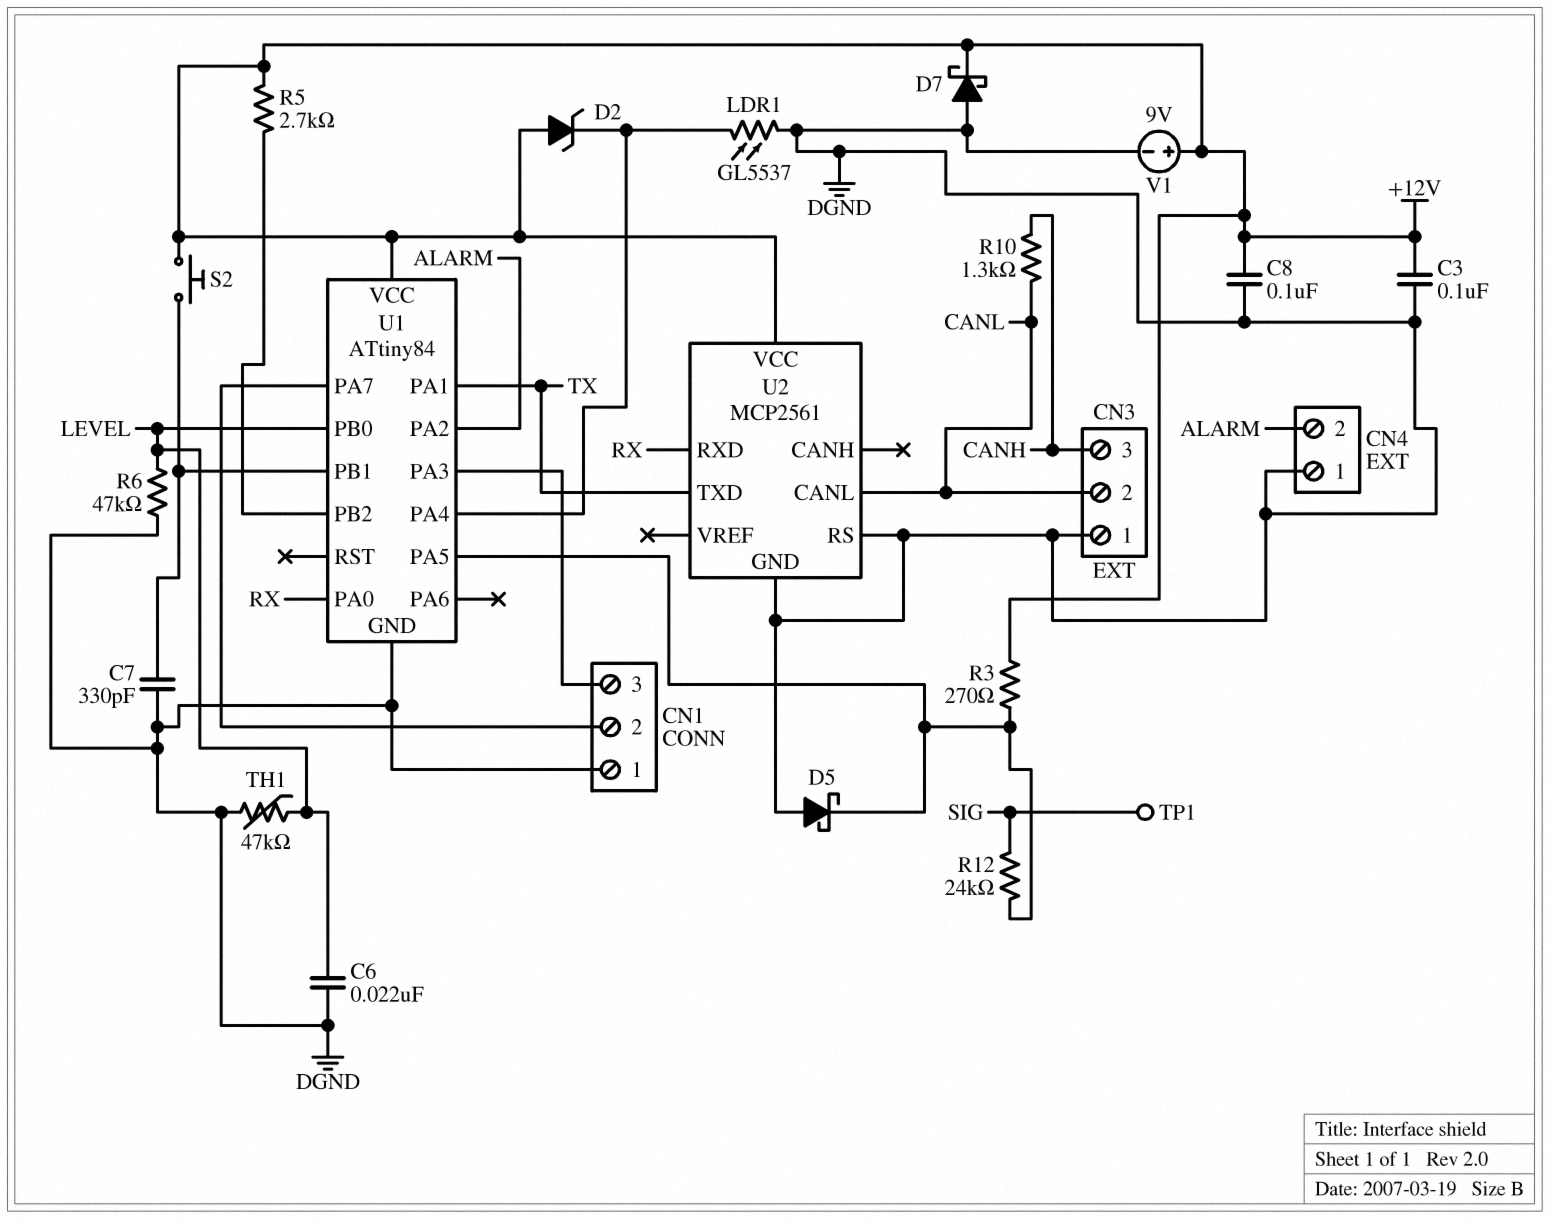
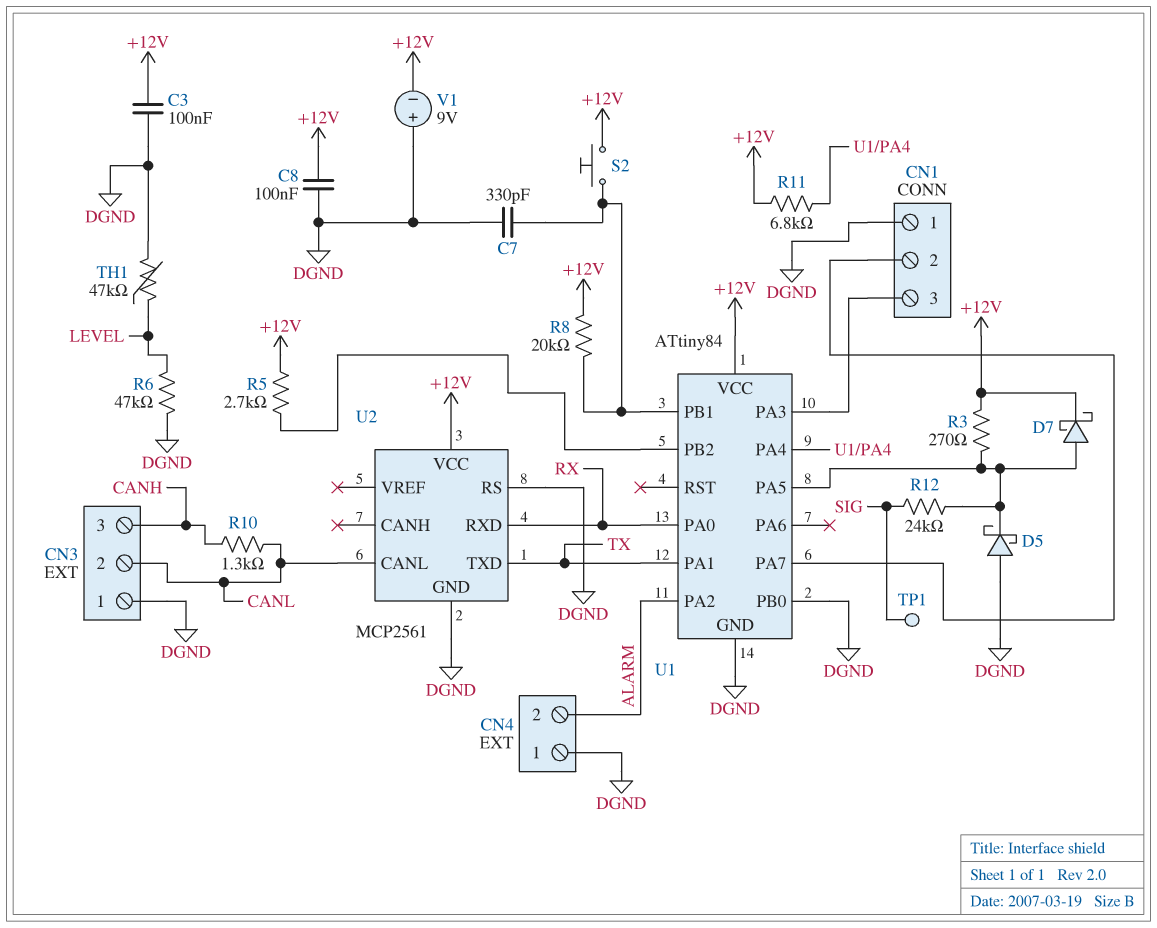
C6: 22nF (DGND, LEVEL) -> none
D2: zener (A +12V, K U1/PA4) -> none
D7: schottky (A DGND, K +12V) -> schottky (A U1/PA5, K +12V)
LDR1: GL5537 (DGND, U1/PA4) -> none
R8: none -> 20k (+12V, U1/PB1)
R11: none -> 6.8k (+12V, U1/PA4)
U1 pin PB0: LEVEL -> DGND
V1: 9V (plus +12V, minus DGND) -> 9V (plus DGND, minus +12V)

